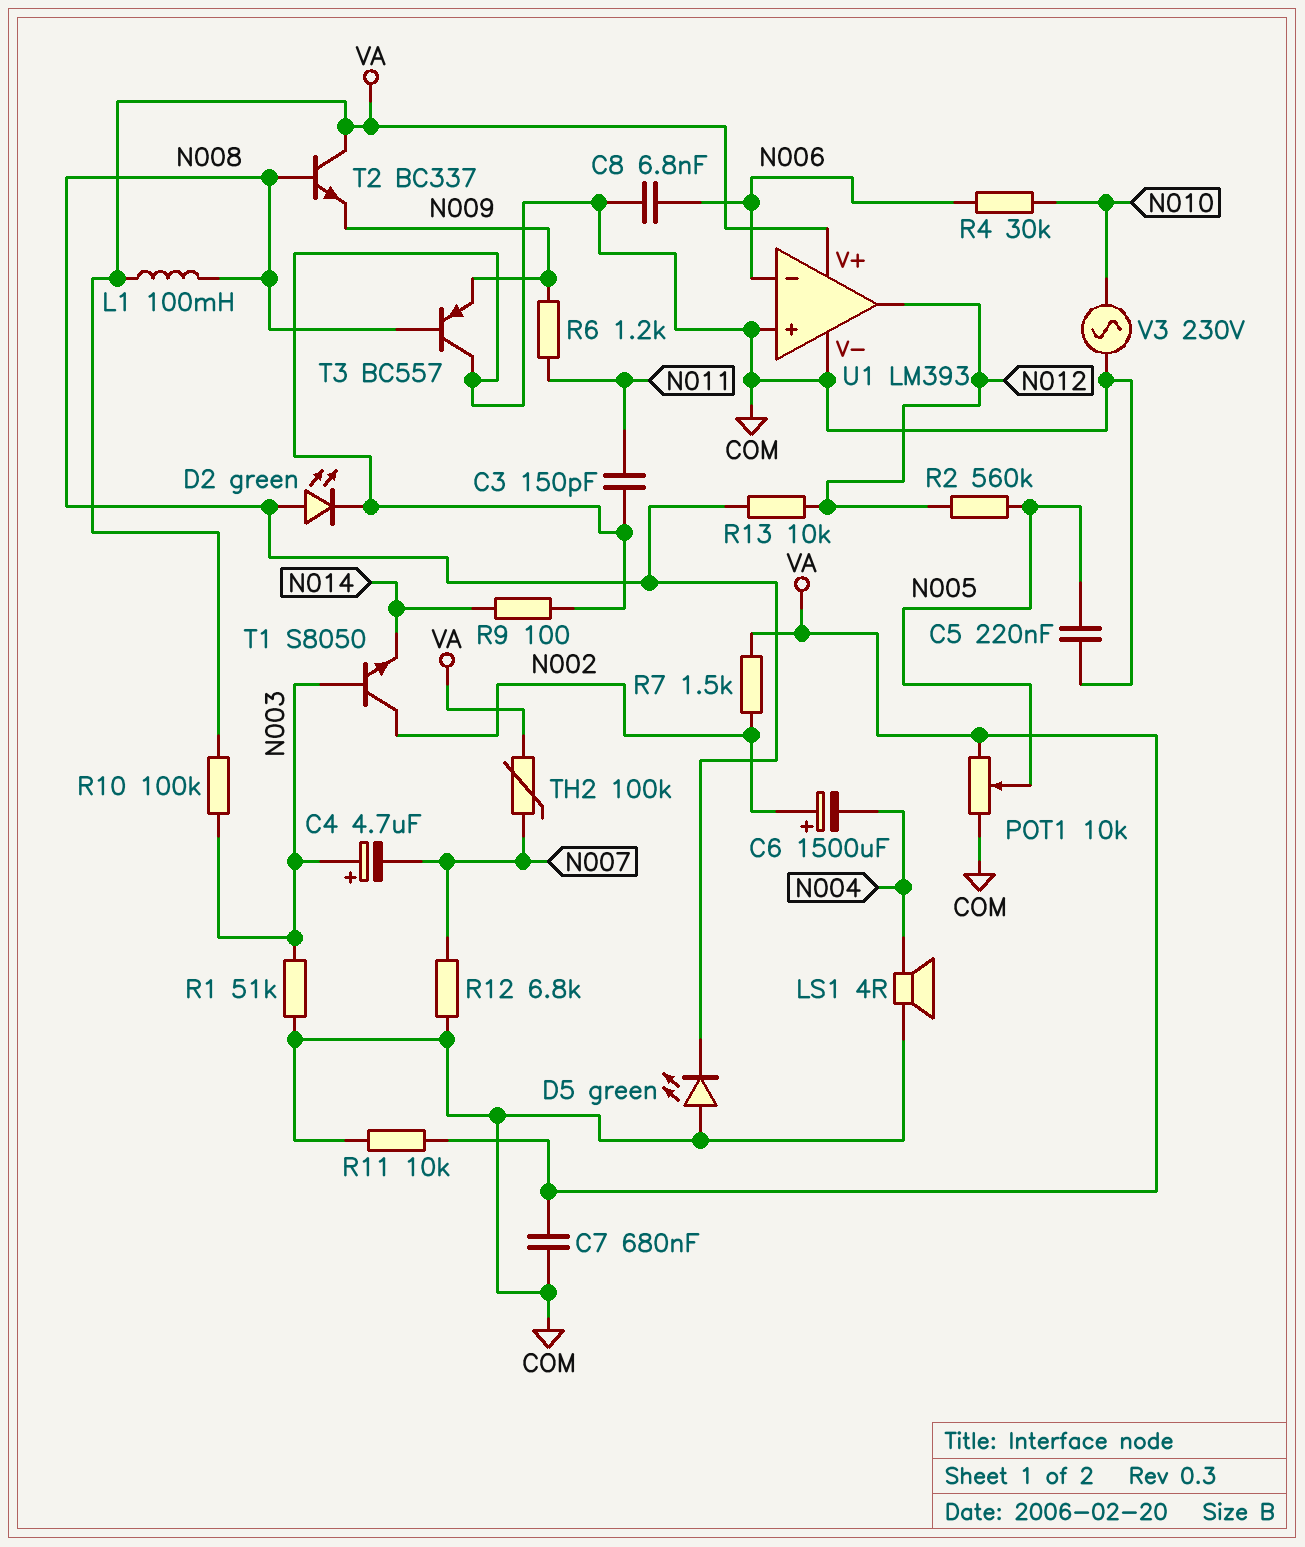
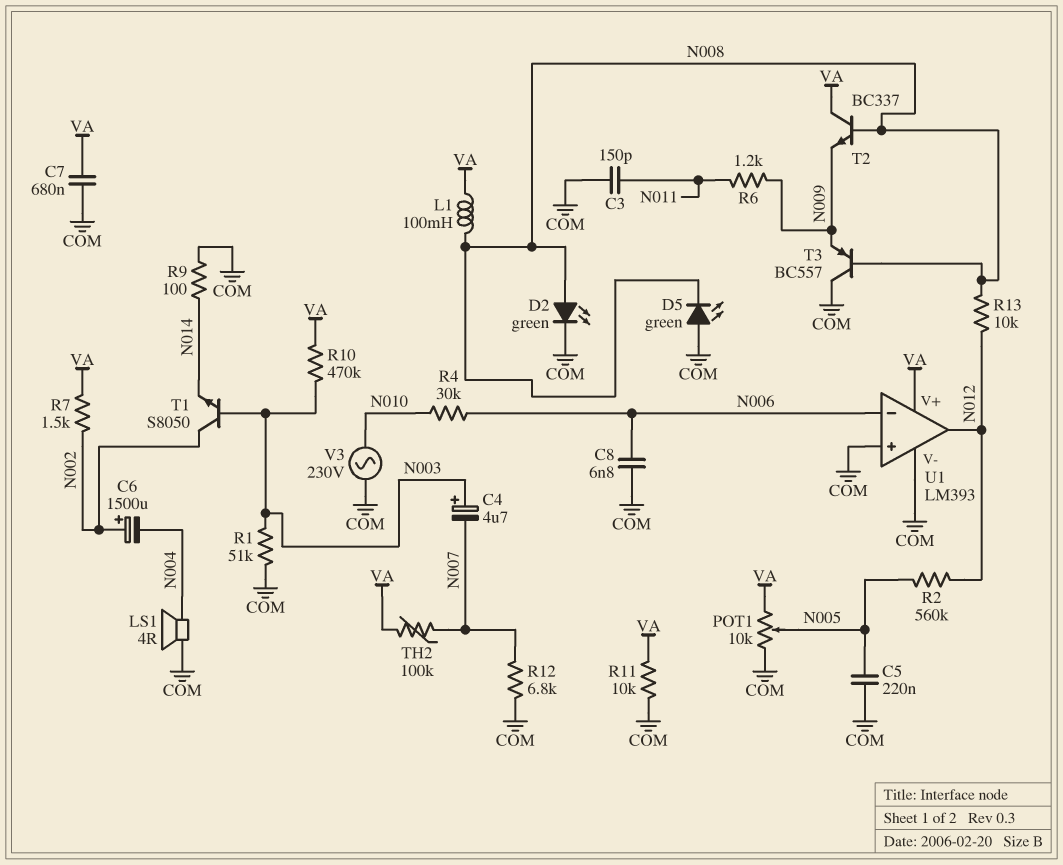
R10: 100k (N003, VA) -> 470k (N003, VA)

